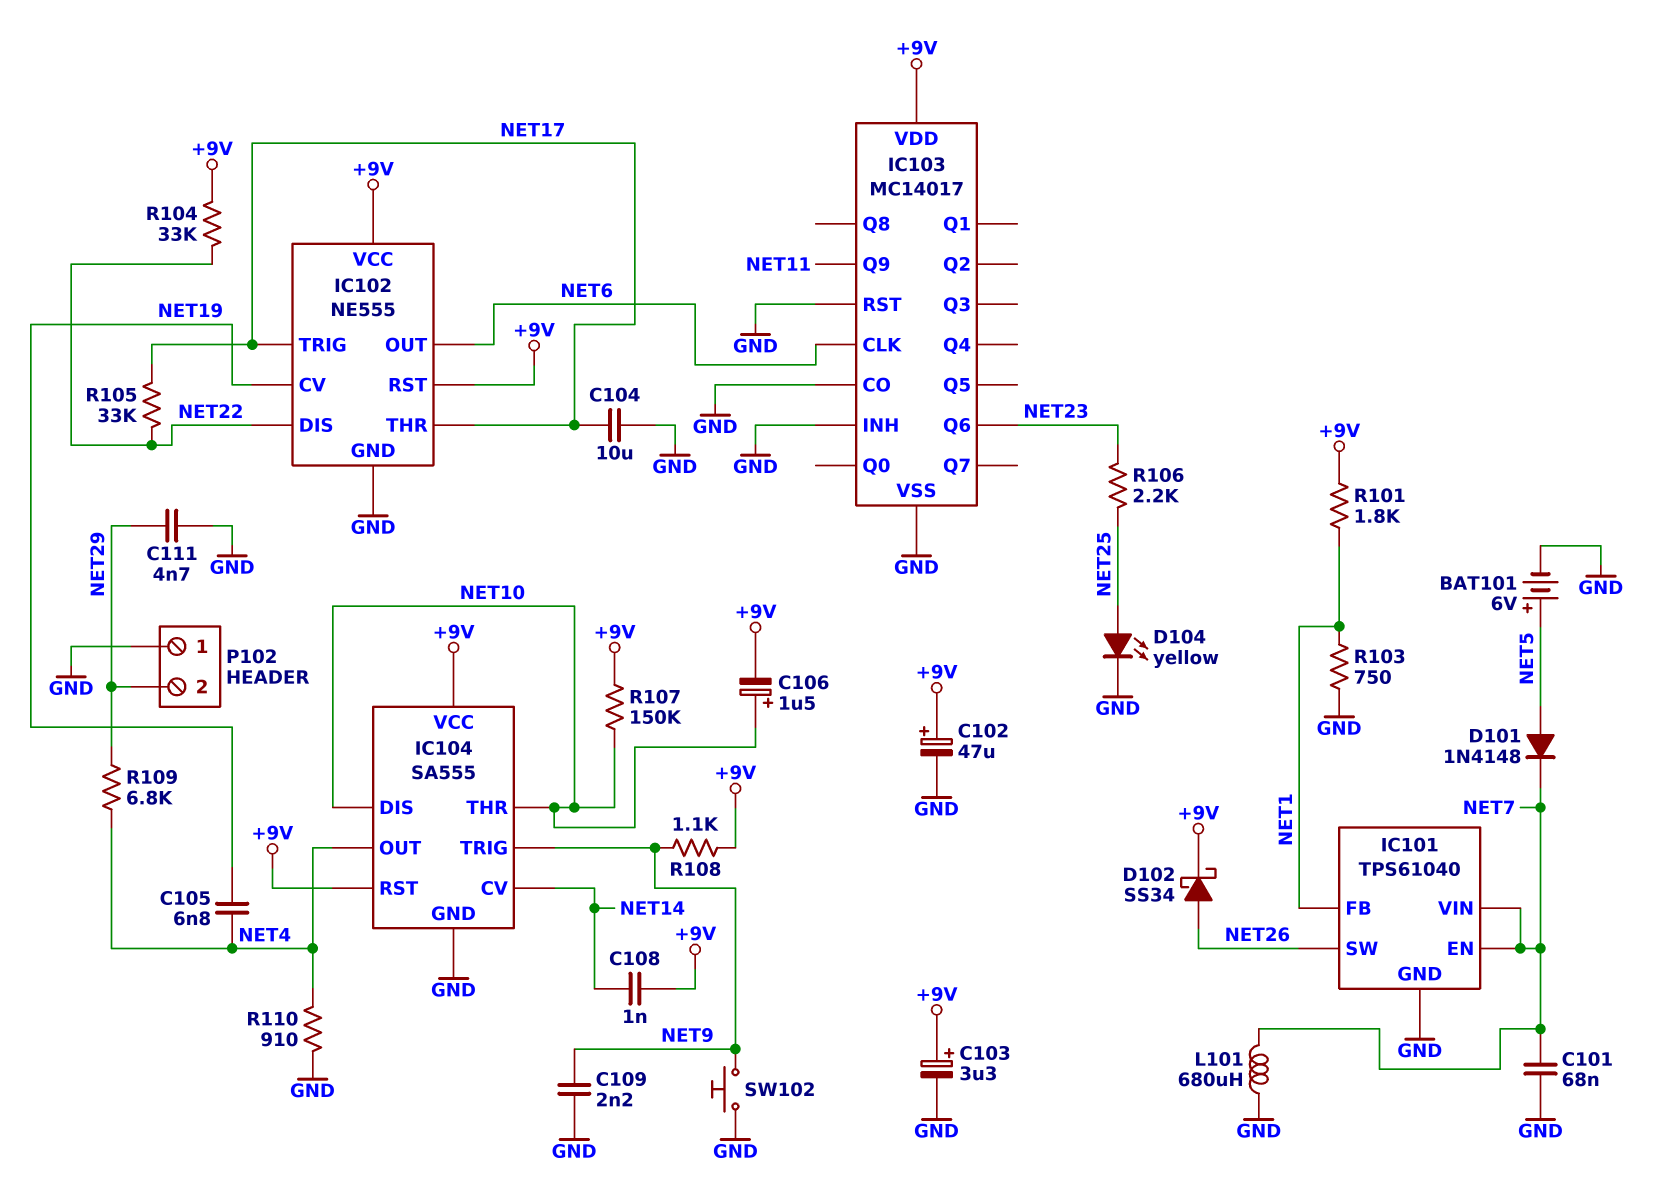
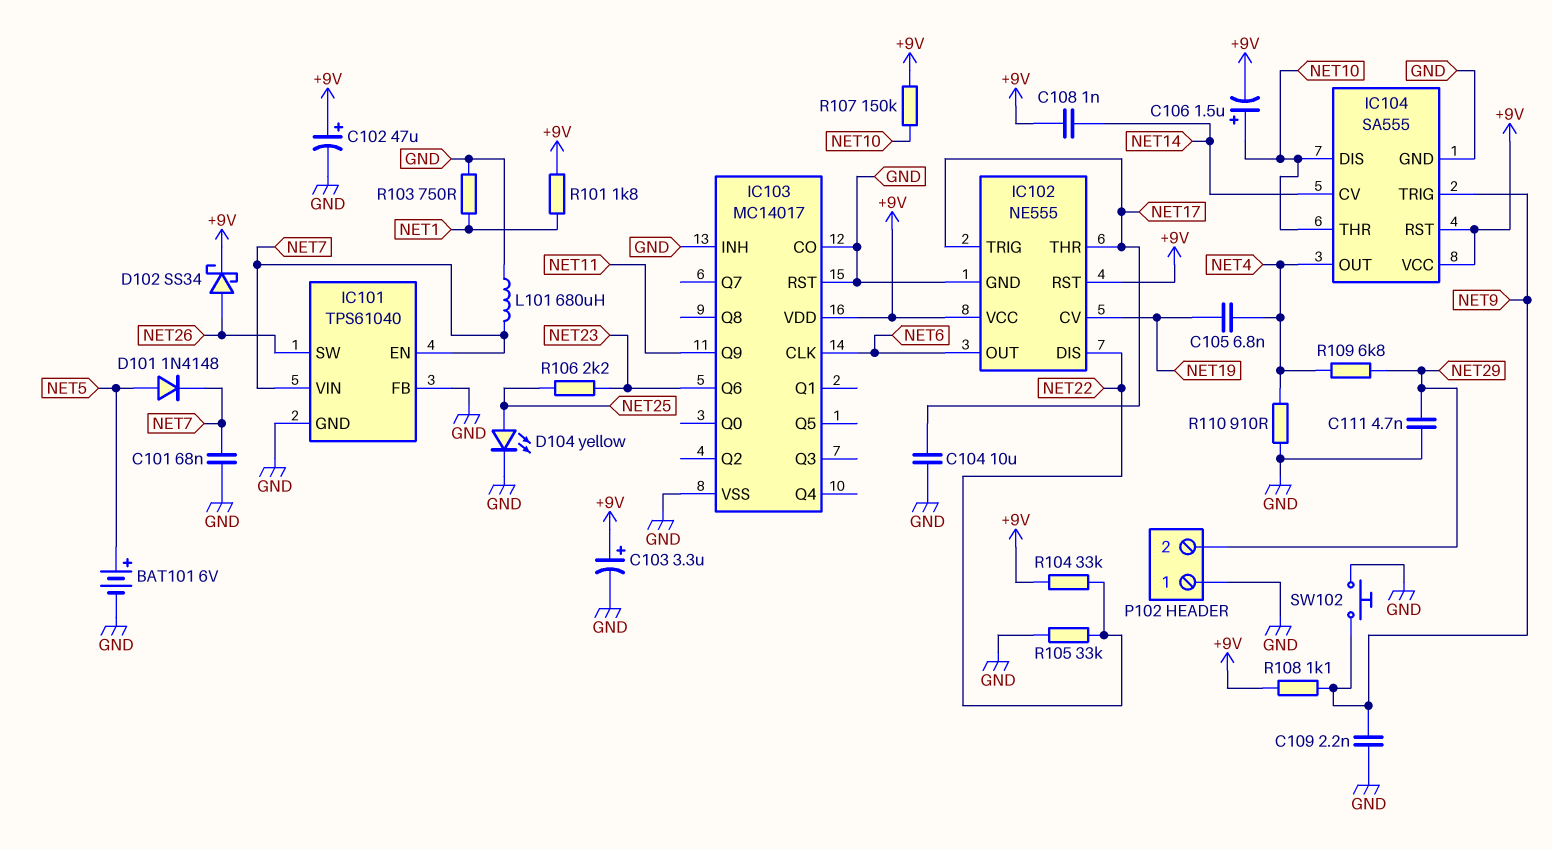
IC101 pin FB: NET1 -> GND
R105: 33k (NET17, NET22) -> 33k (GND, NET22)

